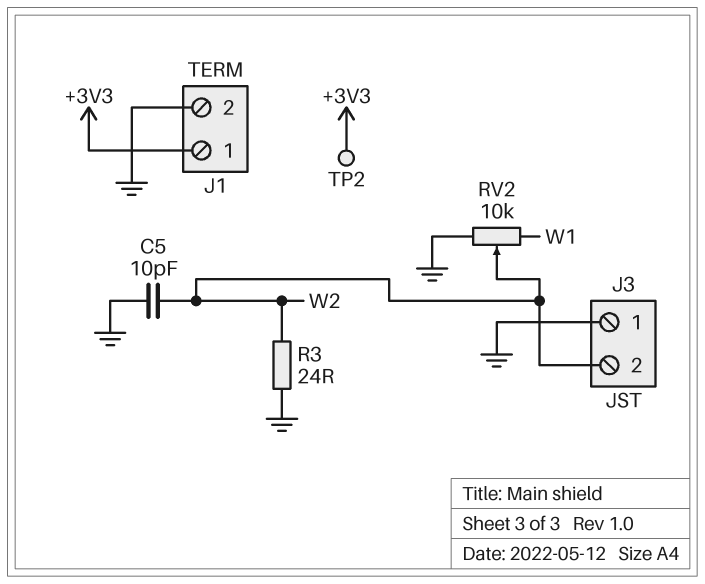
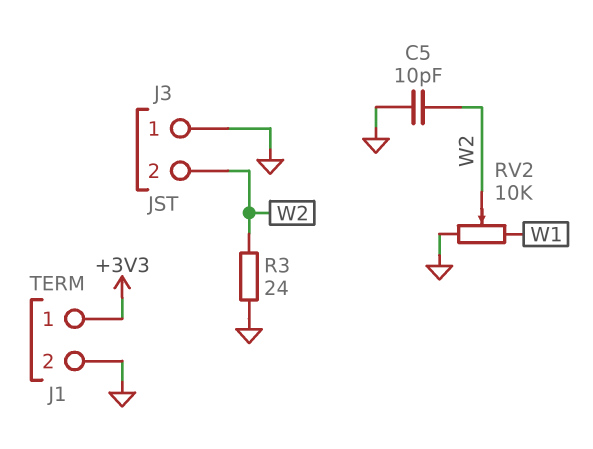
TP2: test point (+3V3) -> none

